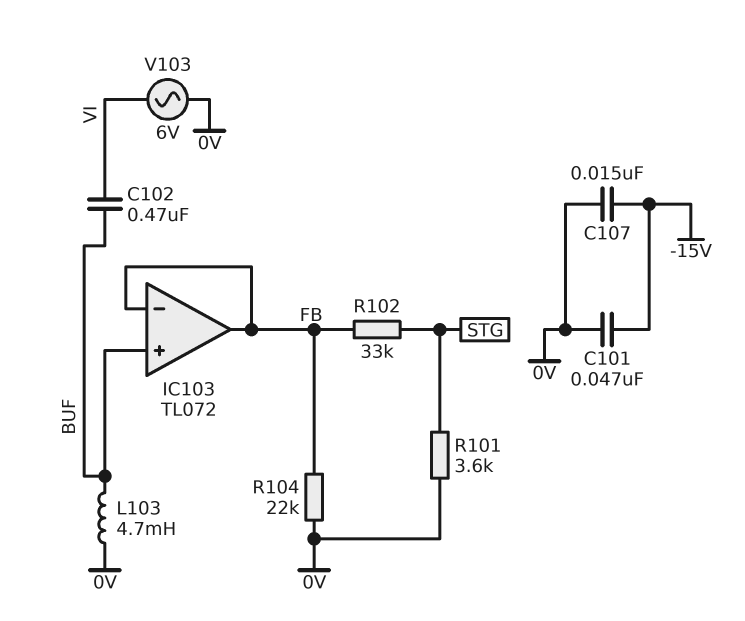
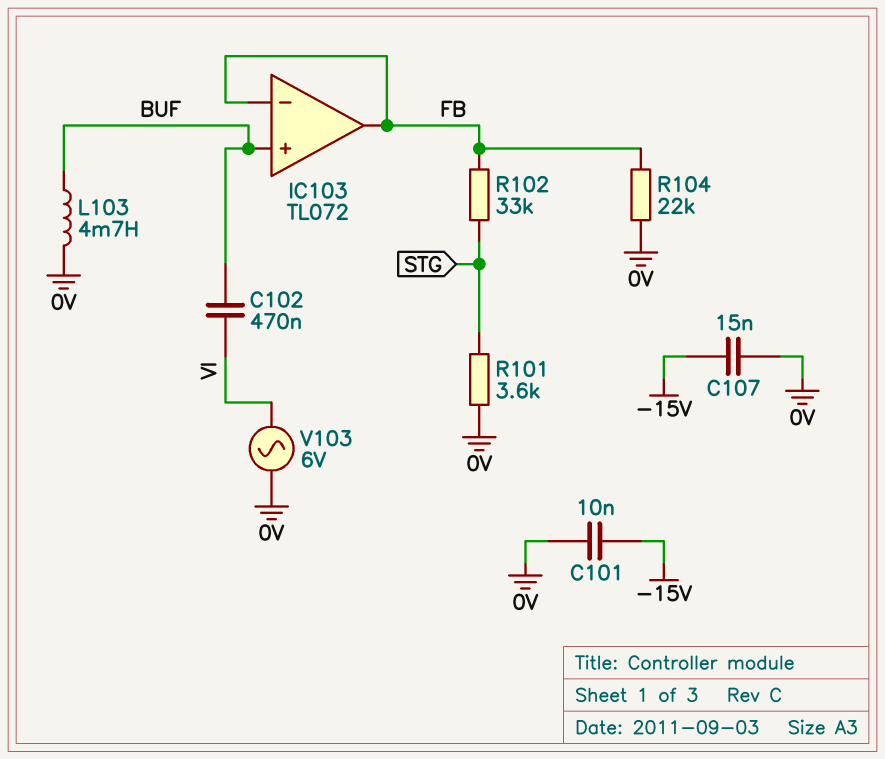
C101: 47nF (-15V, 0V) -> 10nF (-15V, 0V)

